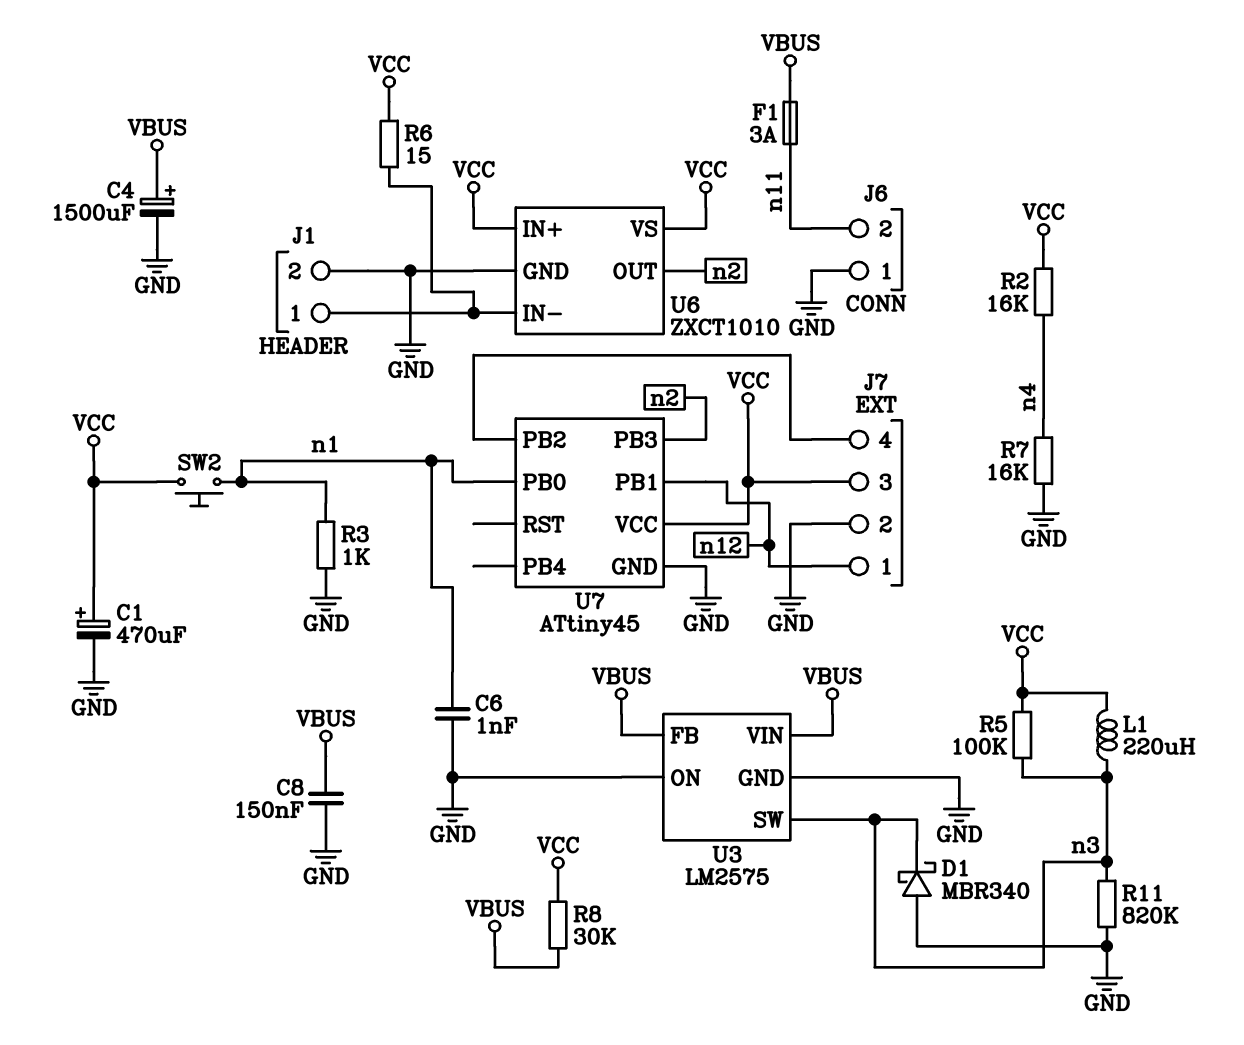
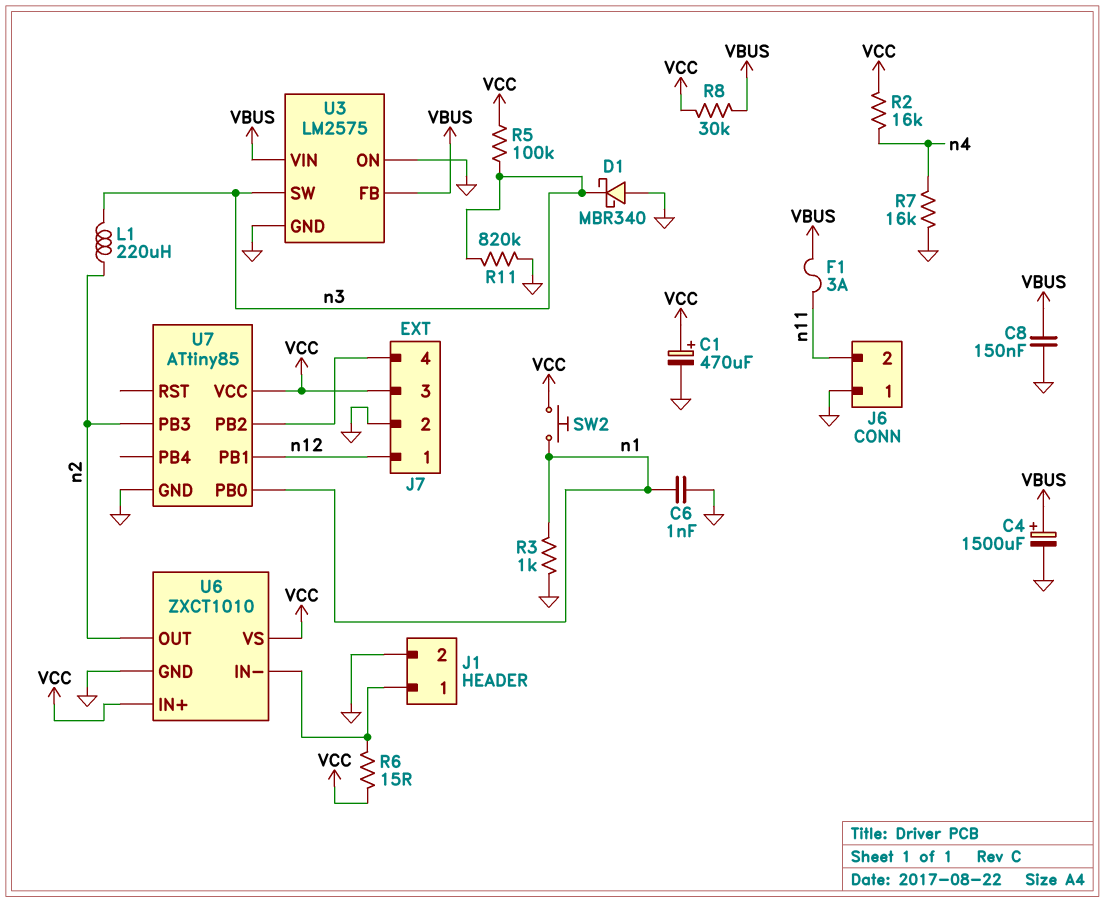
L1: 220uH (VCC, n3) -> 220uH (n2, n3)
U7: ATtiny45 -> ATtiny85

